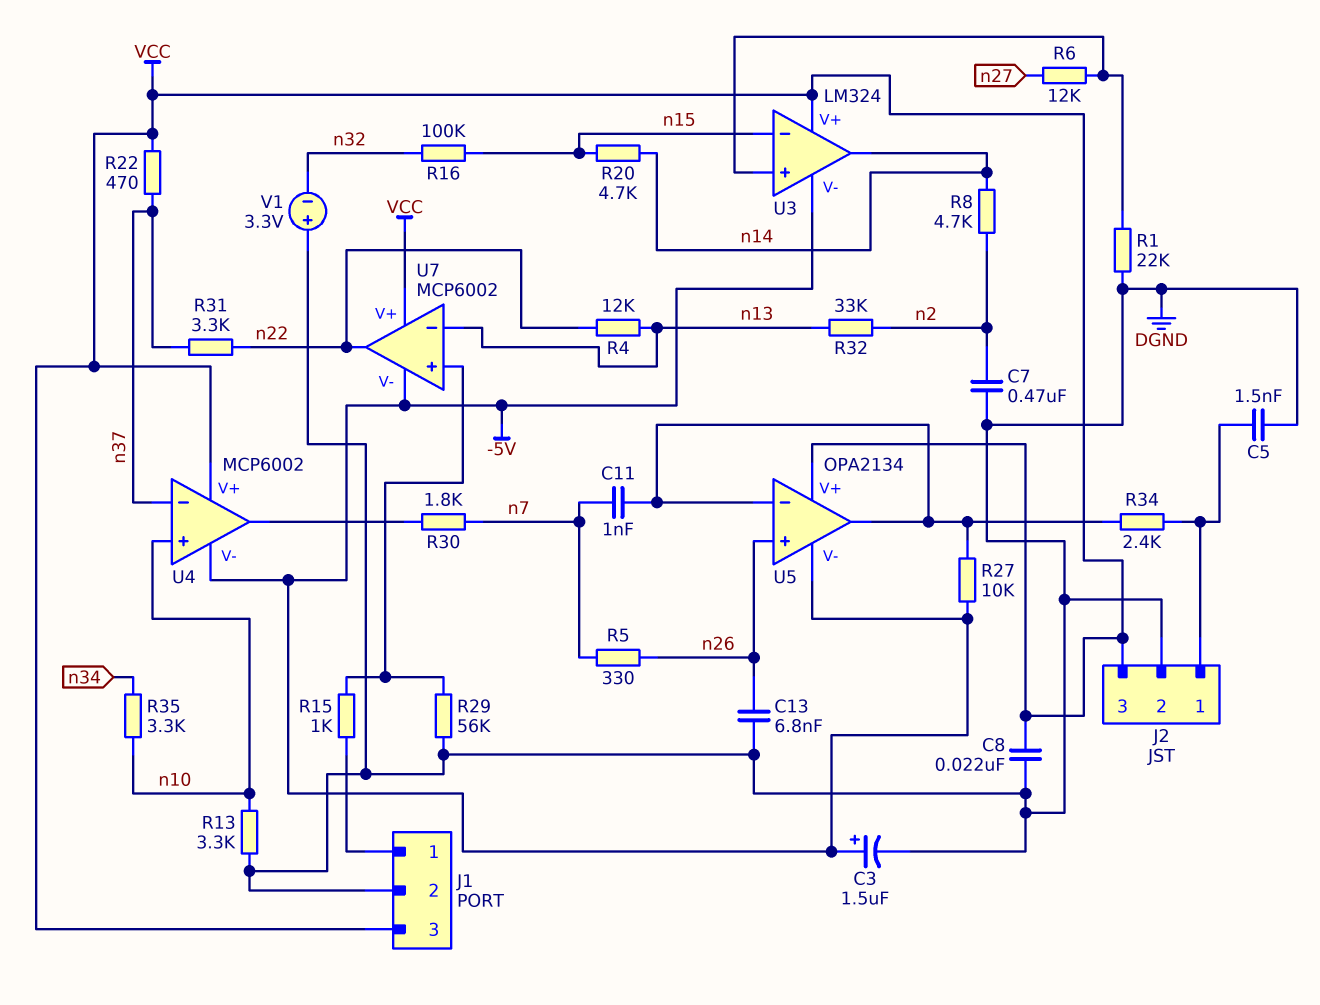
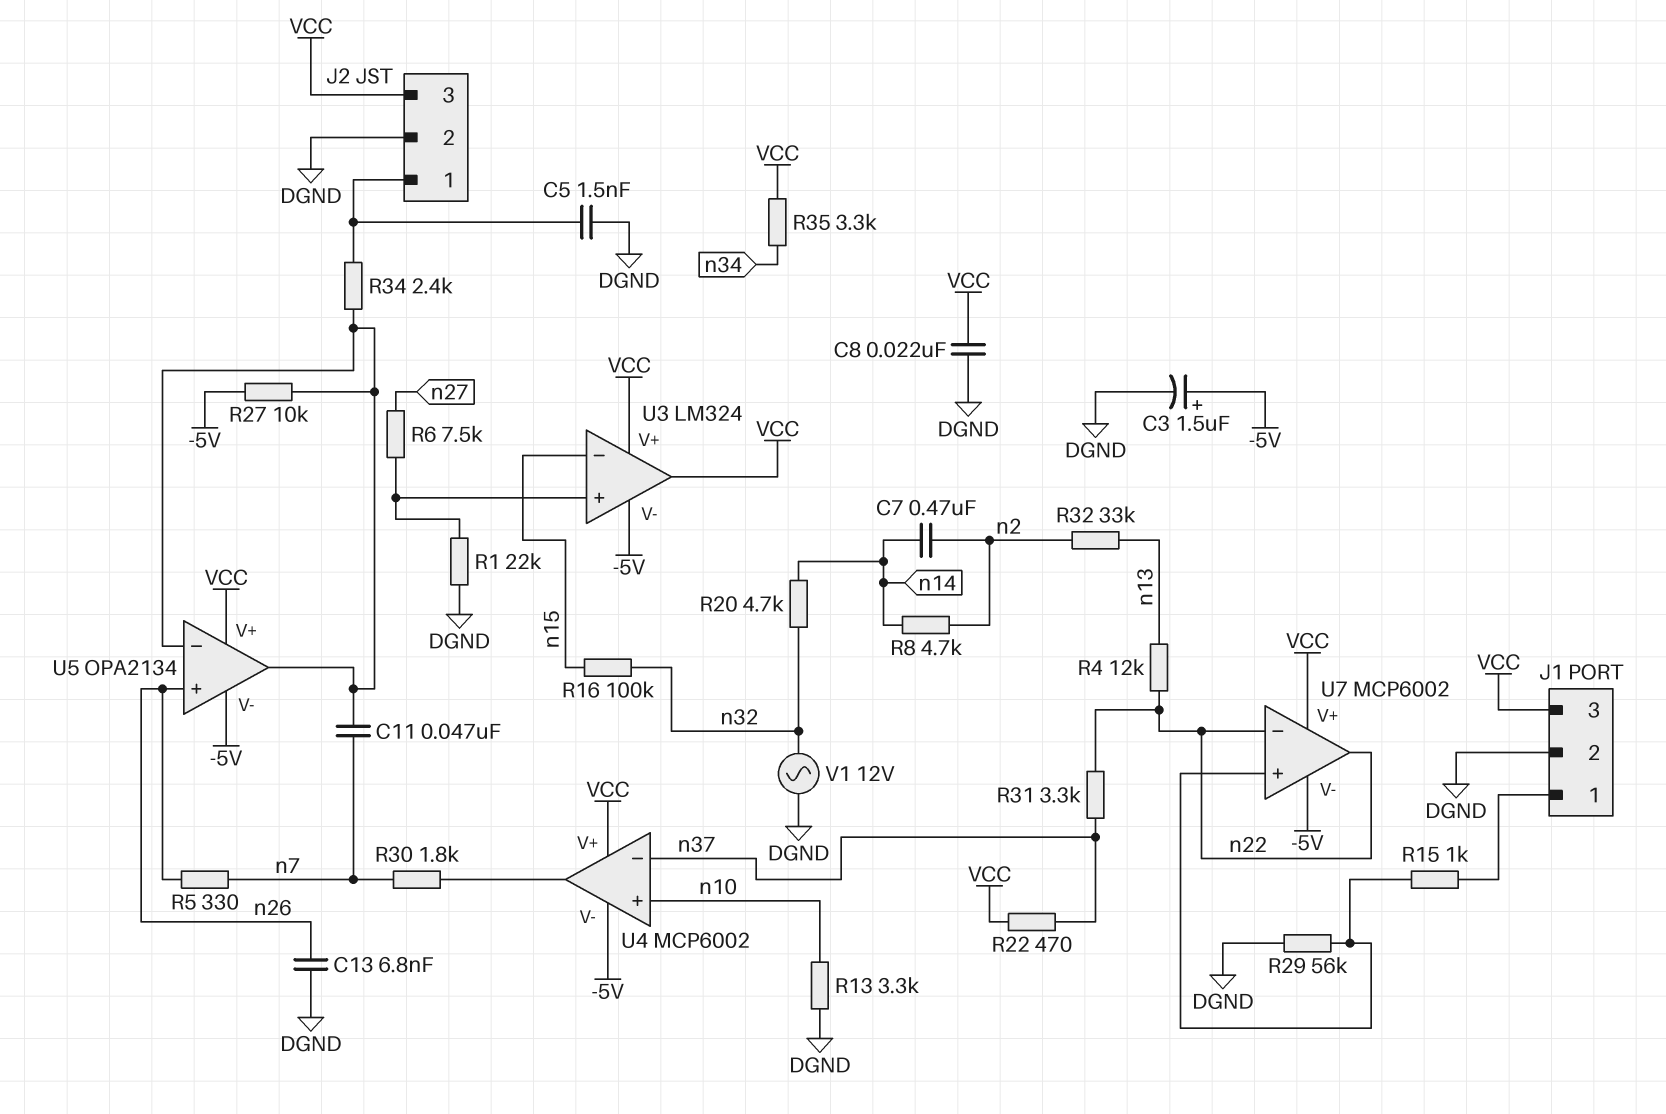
C7: 470nF (DGND, n2) -> 470nF (n2, n14)
C11: 1nF (U5/in-, n7) -> 47nF (U5/in-, n7)
R6: 12k (U3/in+, n27) -> 7.5k (U3/in+, n27)
R20: 4.7k (n14, n15) -> 4.7k (n14, n32)
R35: 3.3k (n10, n34) -> 3.3k (VCC, n34)
U3 pin out: n14 -> VCC
U7 pin in-: n13 -> n22
V1: 3.3V (plus DGND, minus n32) -> AC 12V (DGND, n32)

